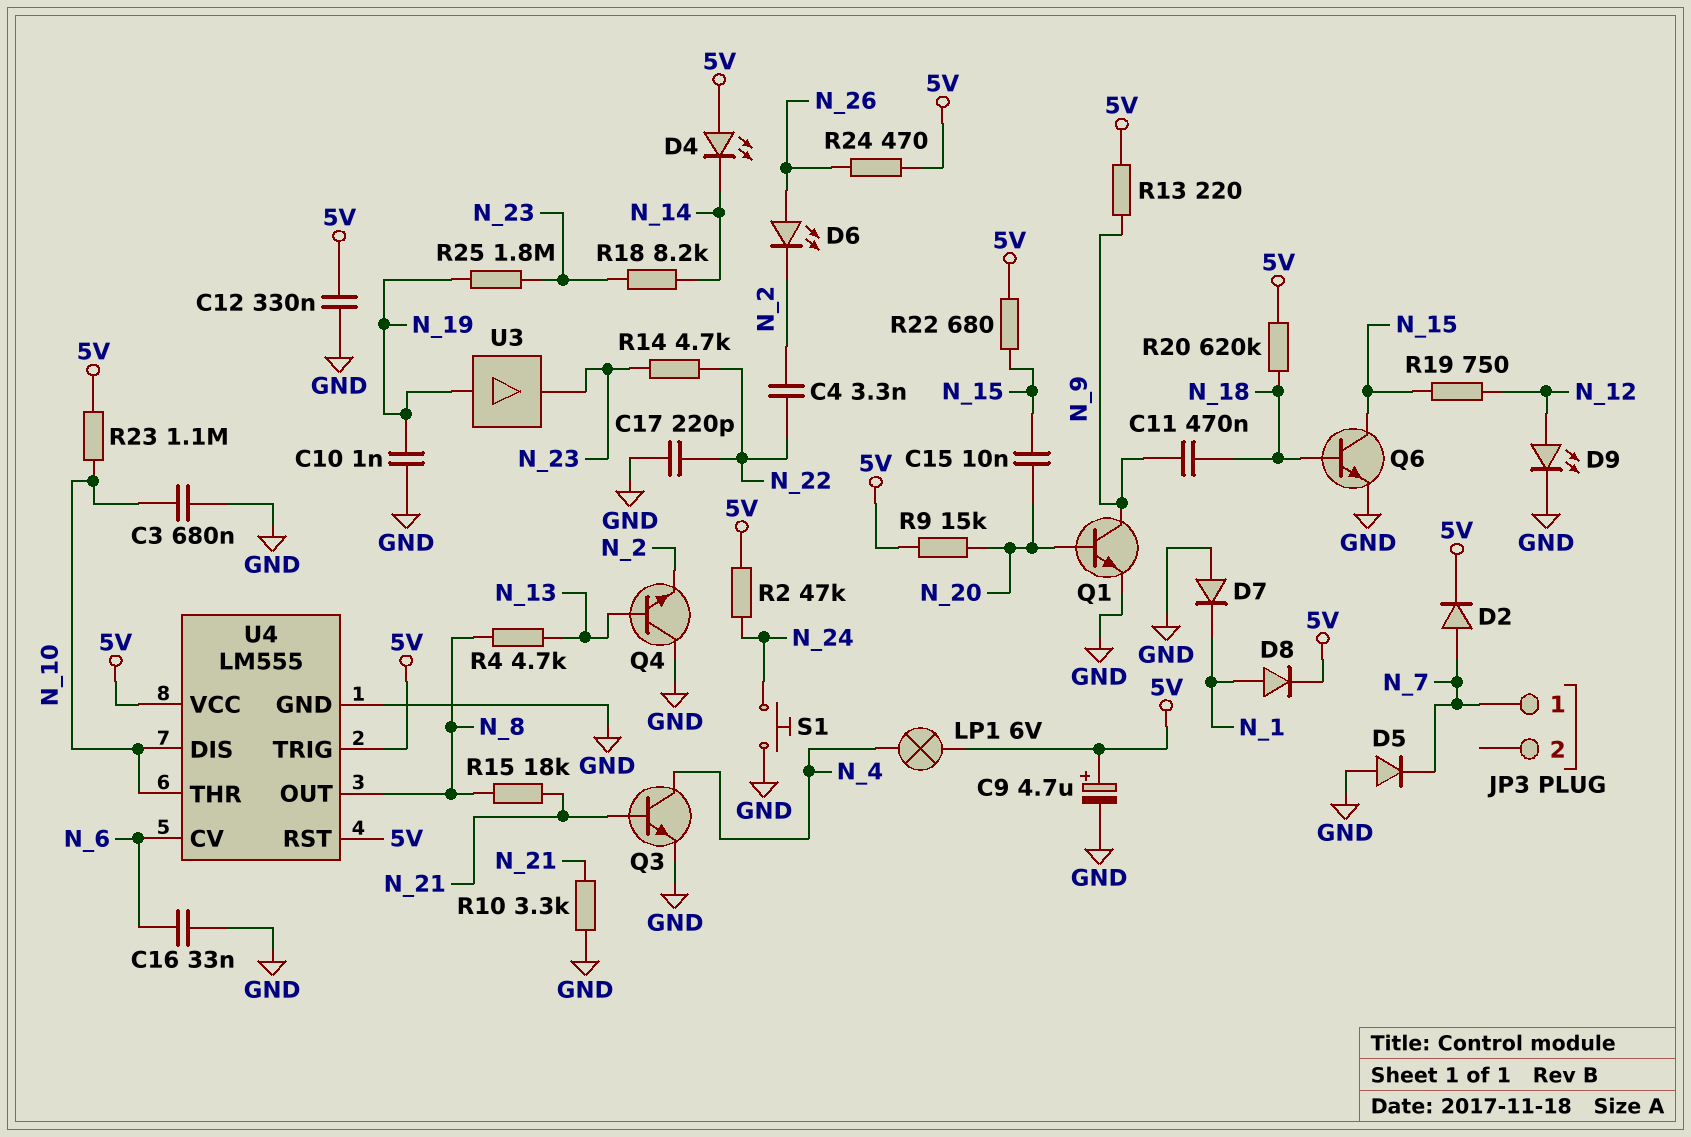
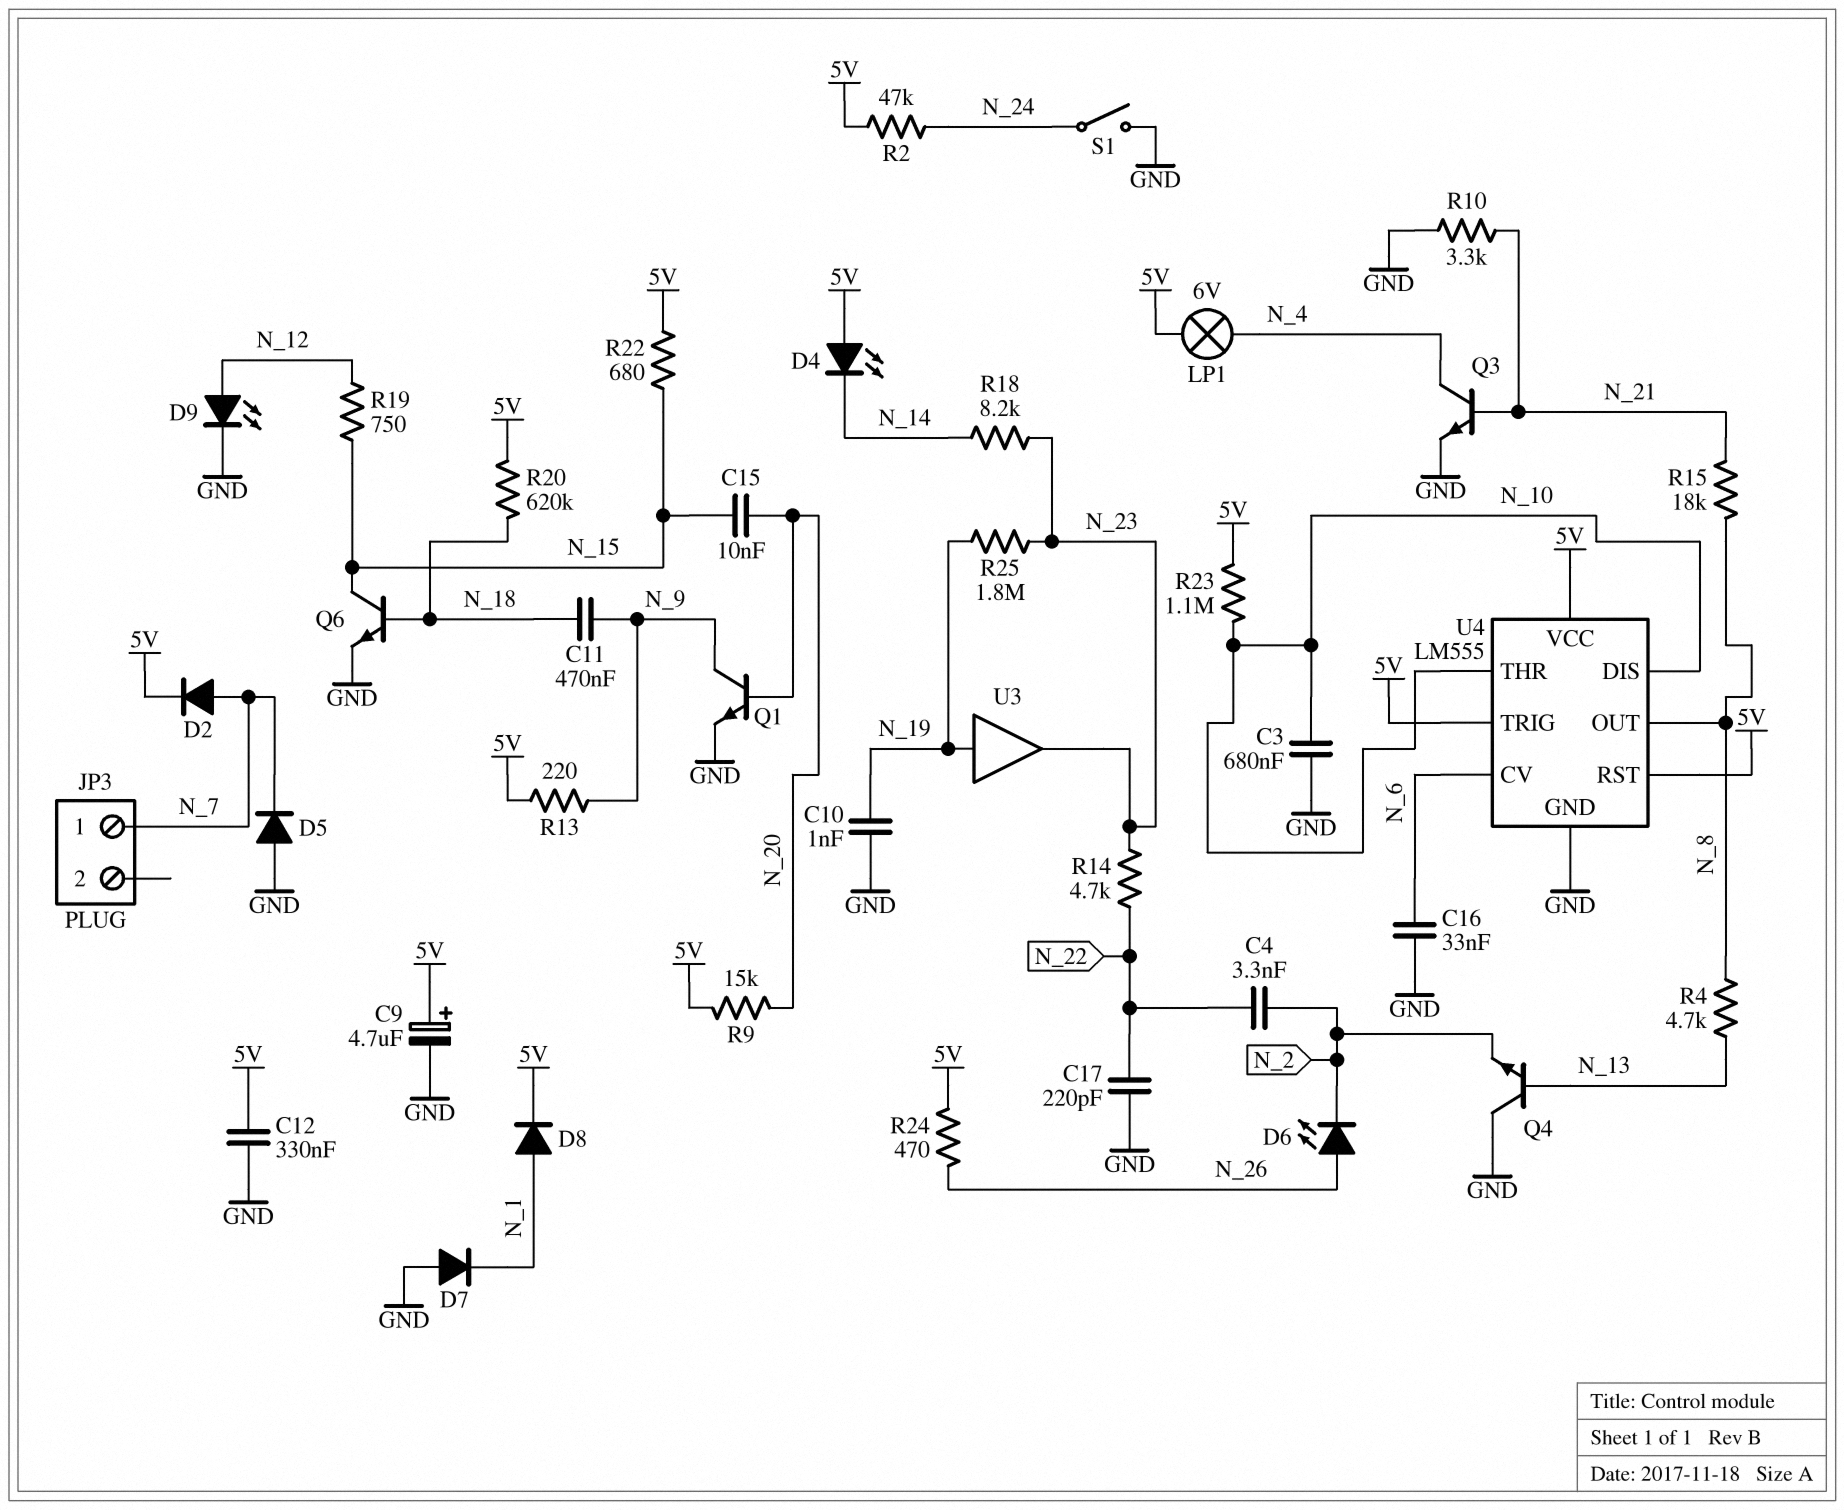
S1: button (GND, N_24) -> switch (GND, N_24)

